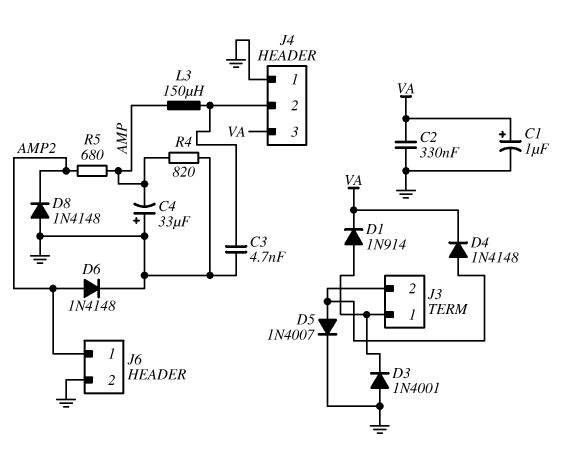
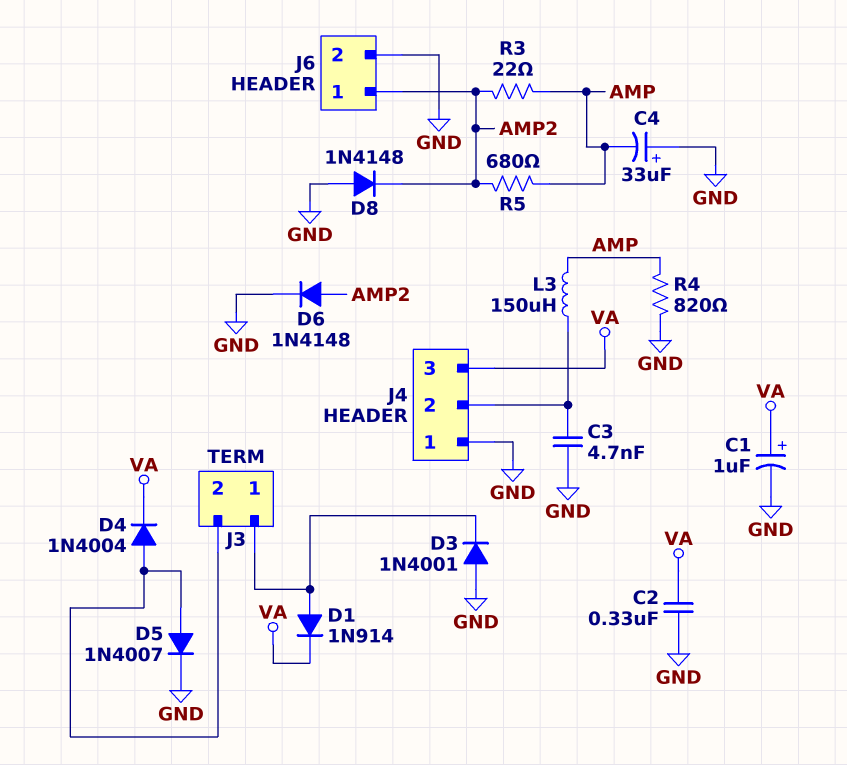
D4: diode 1N4148 (A J3/2, K VA) -> diode 1N4004 (A J3/2, K VA)
R3: none -> 22 (AMP, AMP2)

